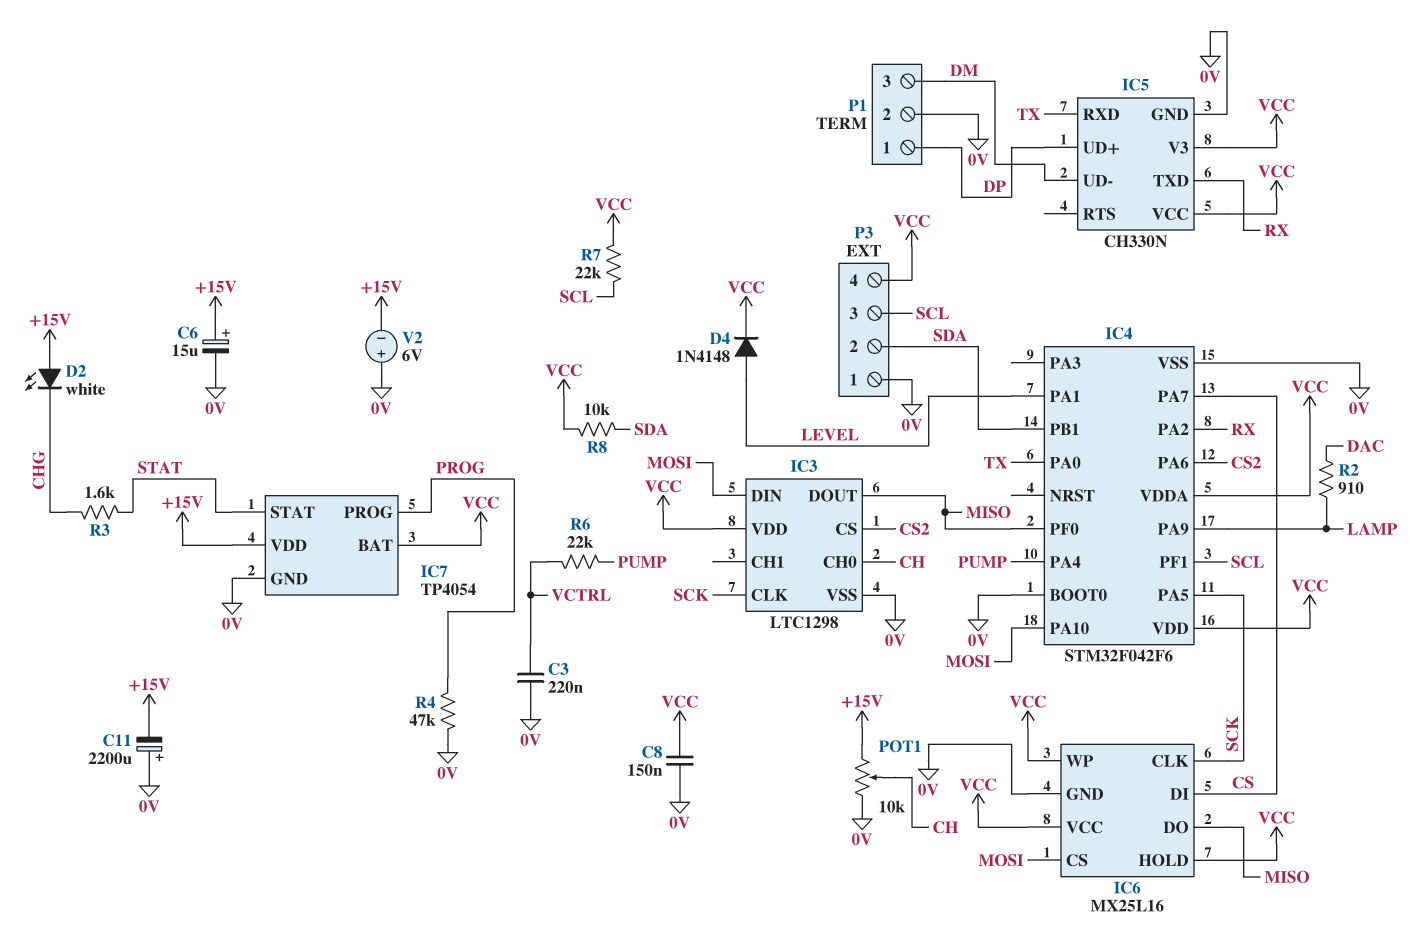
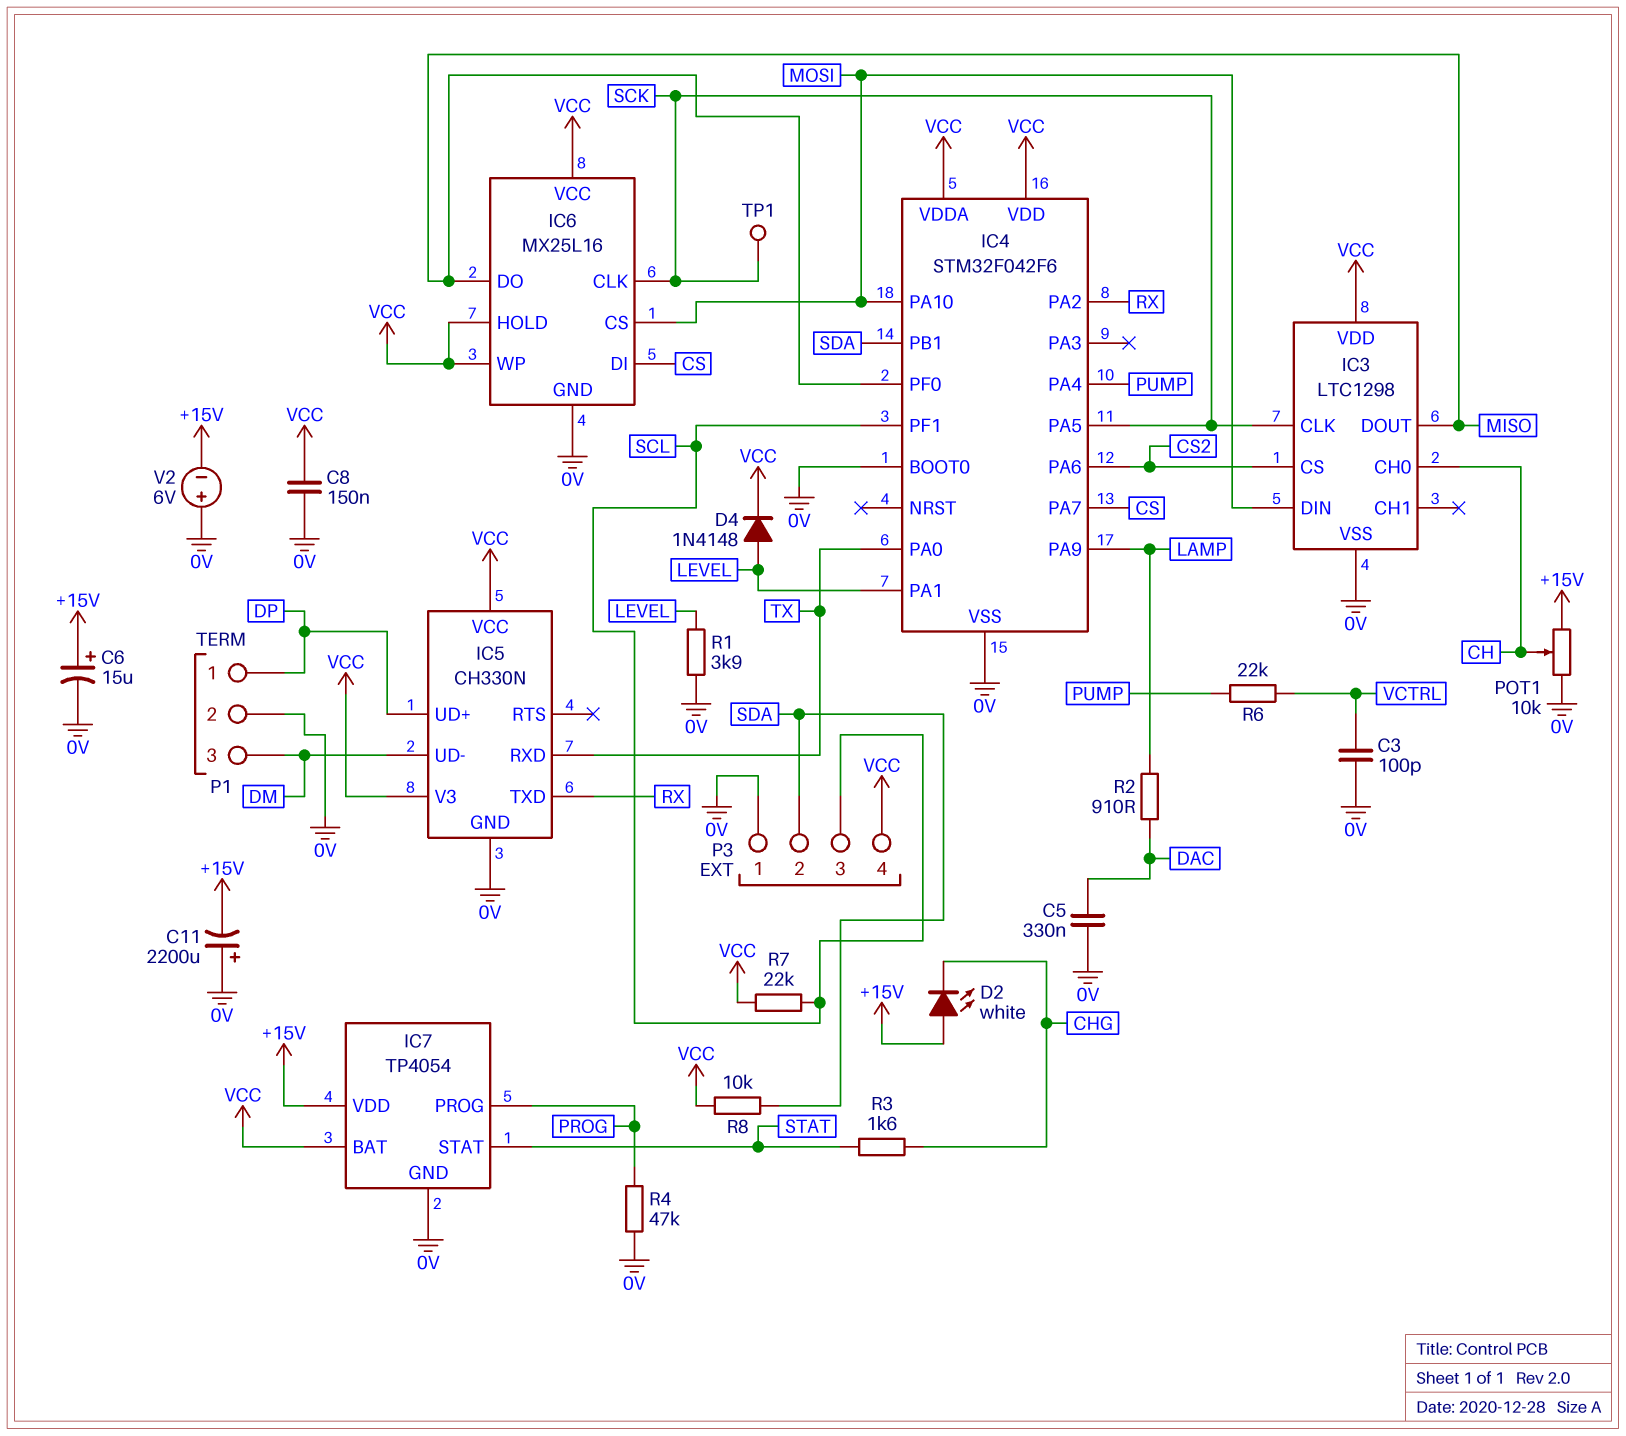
C3: 220nF (0V, VCTRL) -> 100pF (0V, VCTRL)
C5: none -> 330nF (0V, DAC)
R1: none -> 3.9k (0V, LEVEL)
TP1: none -> test point (SCK)

